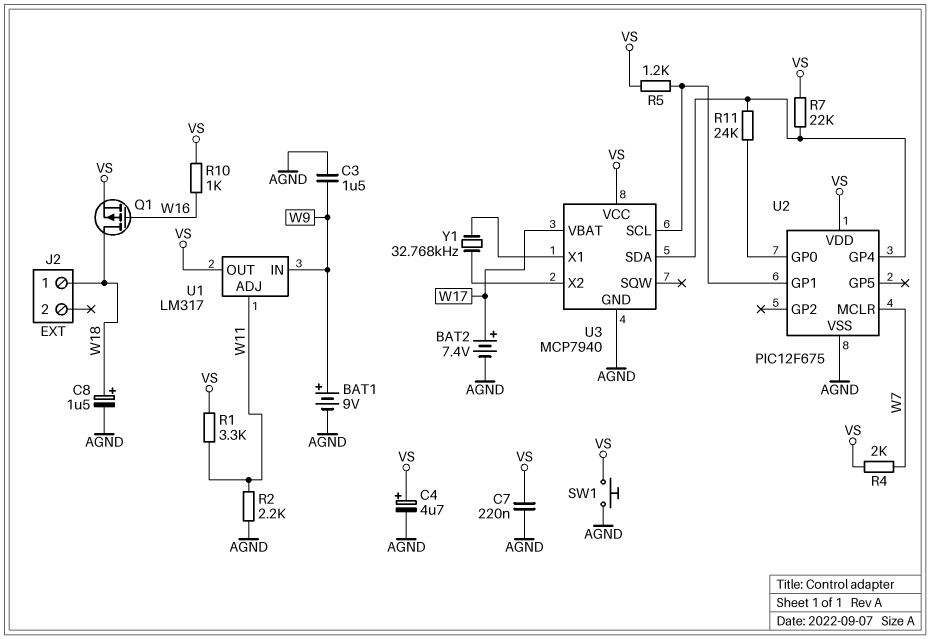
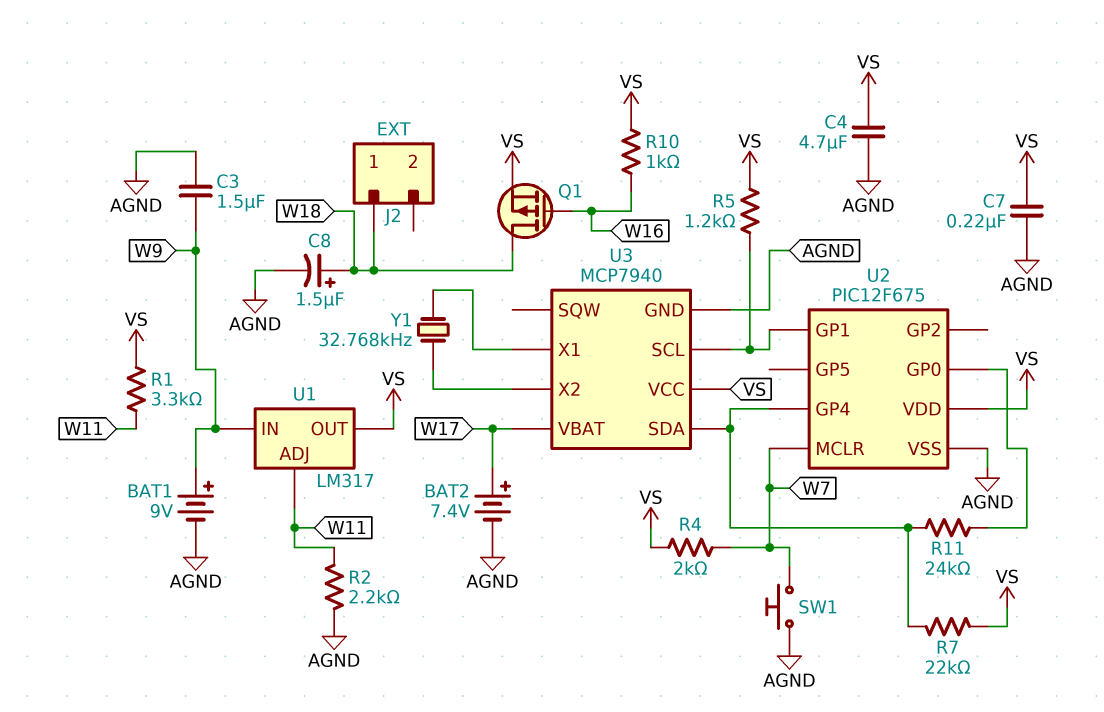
C4: 4.7uF (plus VS, minus AGND) -> 4.7uF (AGND, VS)
SW1: button (AGND, VS) -> button (AGND, W7)

